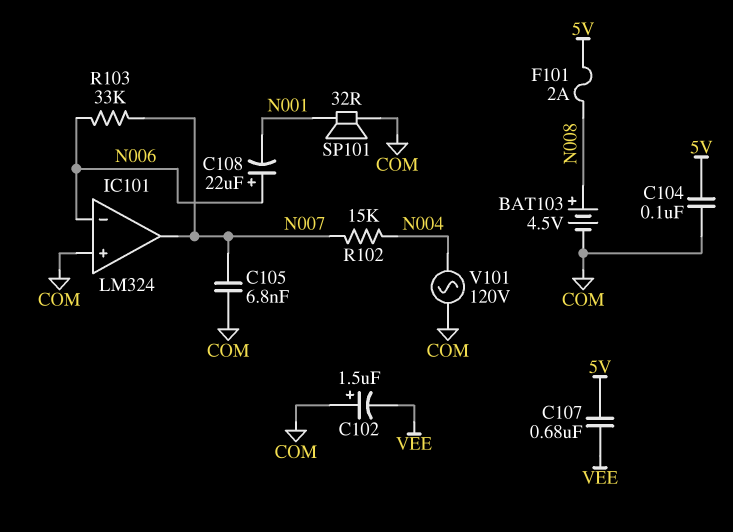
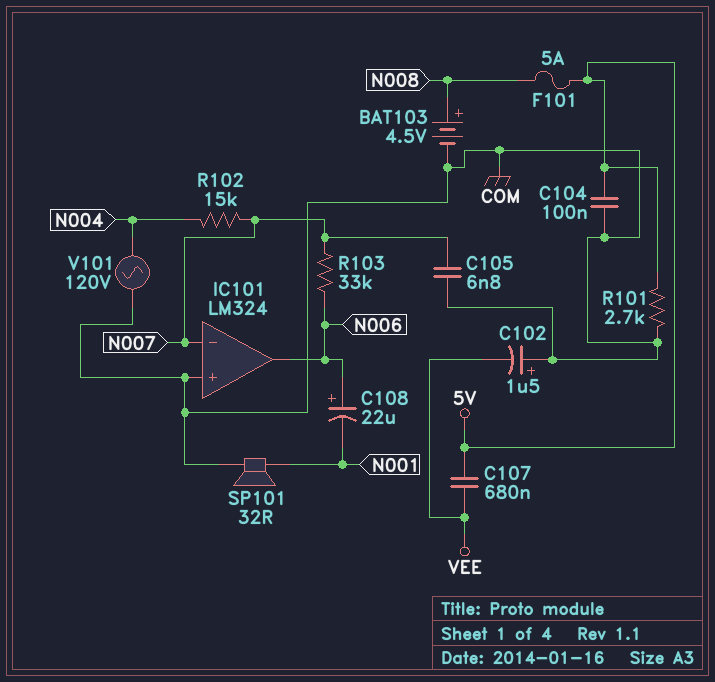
F101: 2A (5V, N008) -> 5A (5V, N008)
IC101 pin in-: N006 -> N007
IC101 pin out: N007 -> N006
R101: none -> 2.7k (5V, COM)

